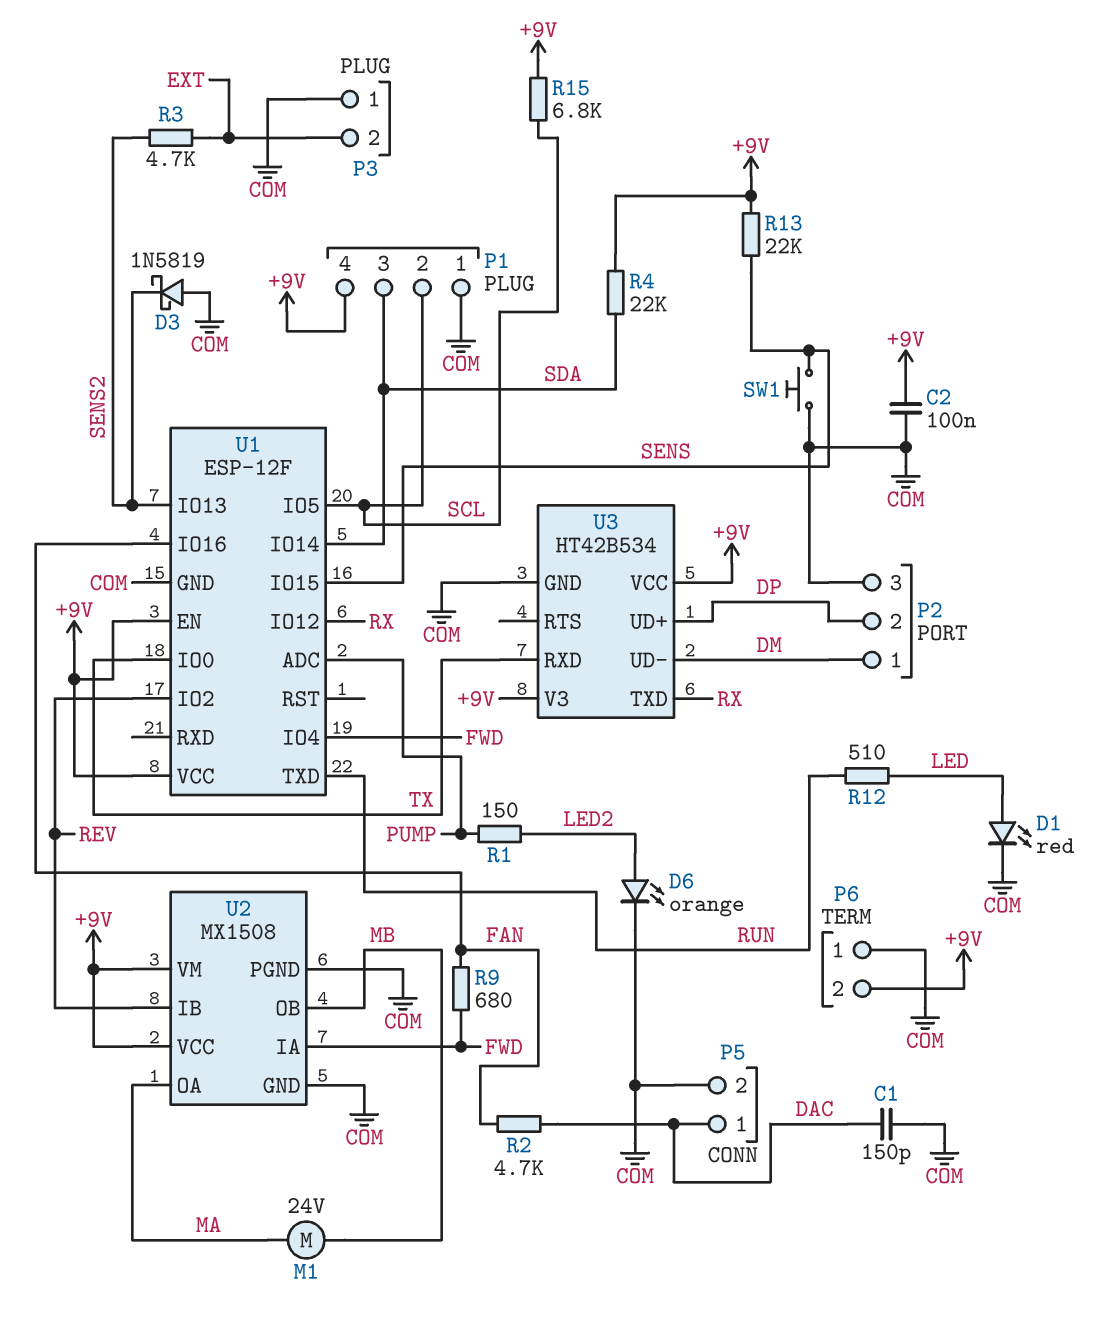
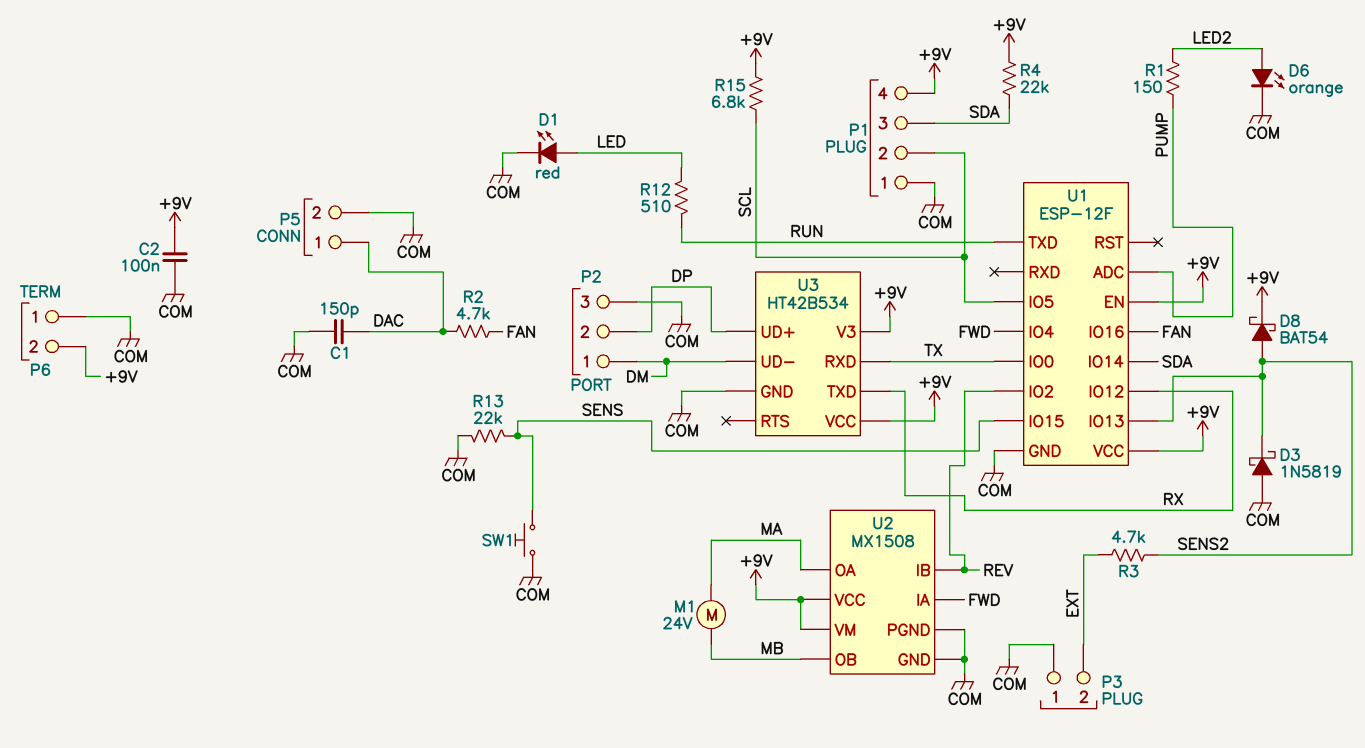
D8: none -> schottky BAT54 (A SENS2, K +9V)
R9: 680 (FAN, FWD) -> none
R13: 22k (+9V, SENS) -> 22k (COM, SENS)

